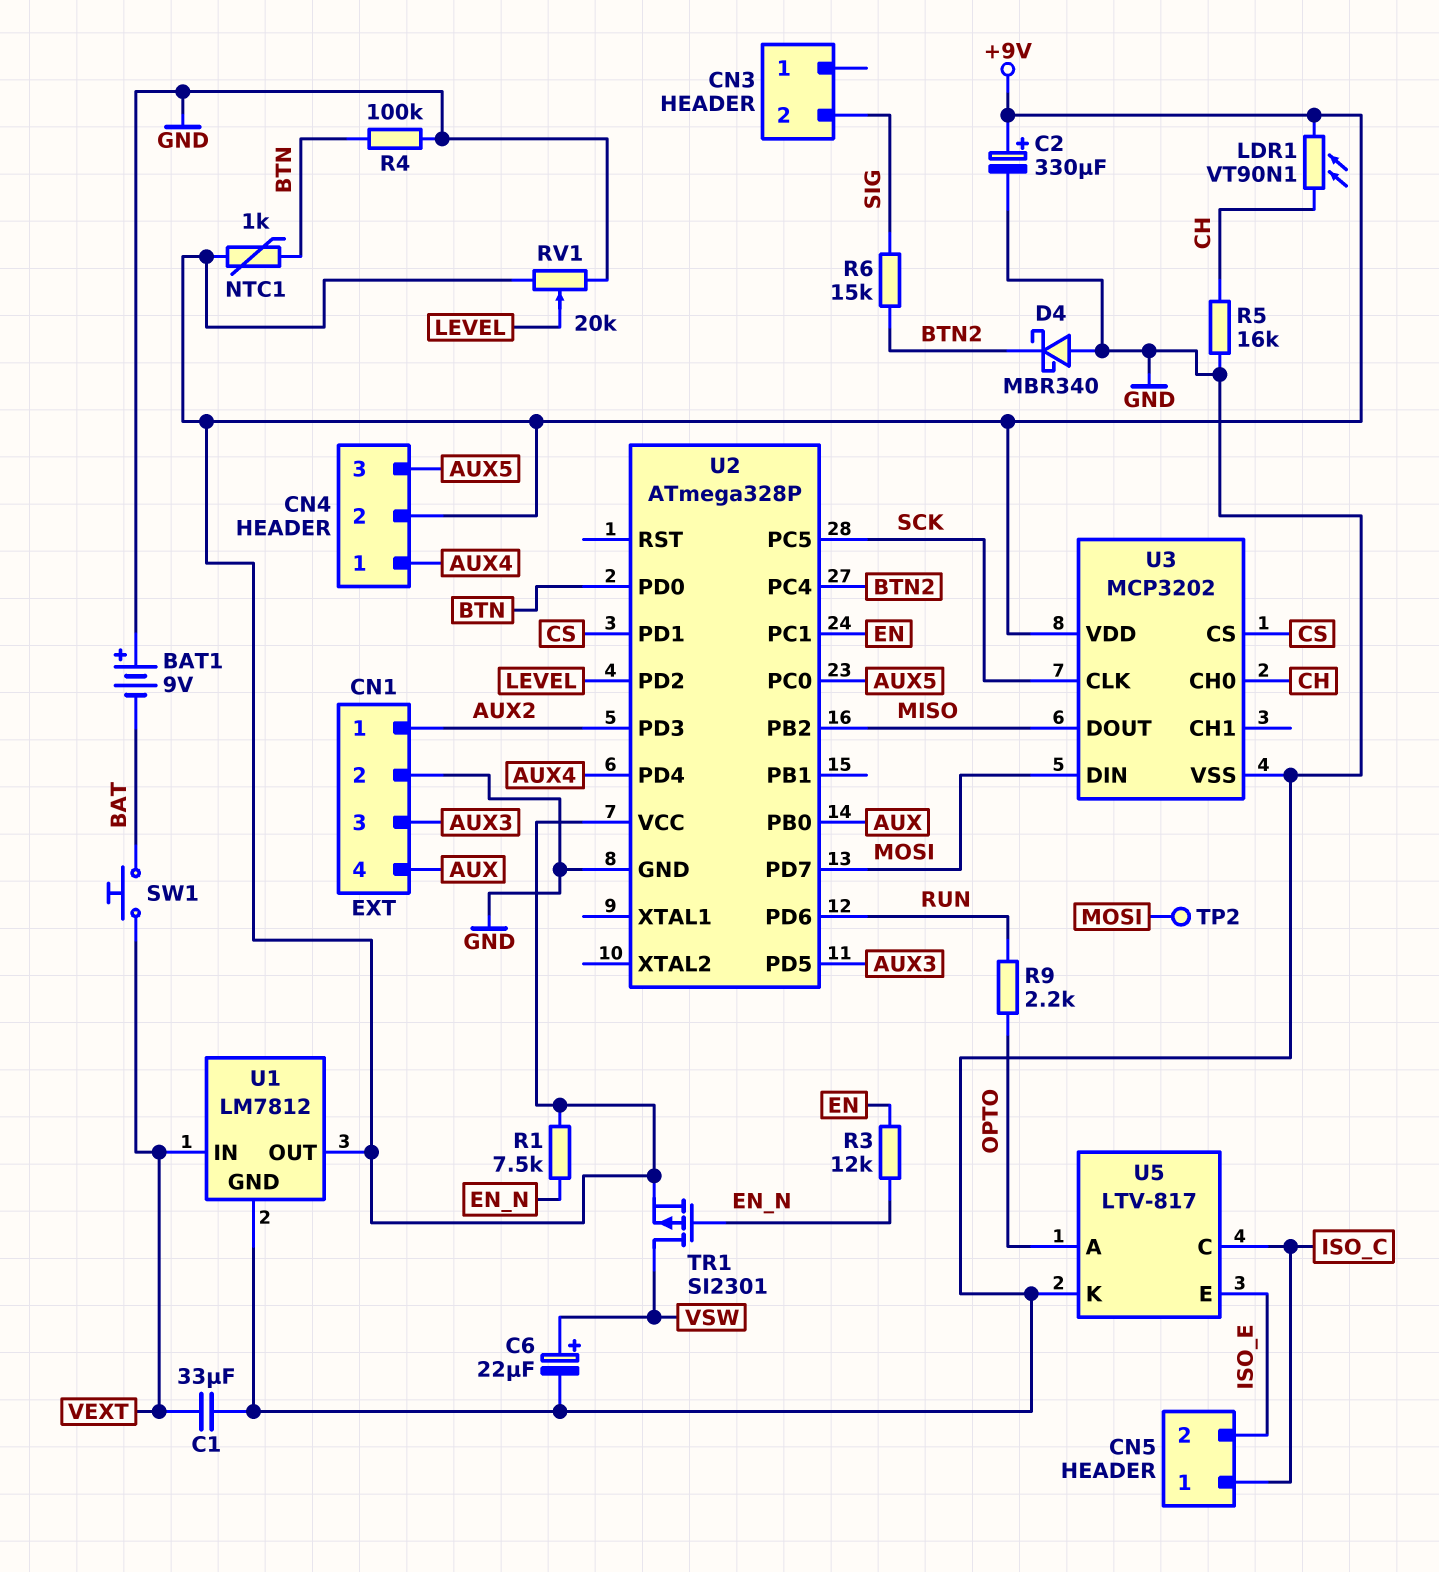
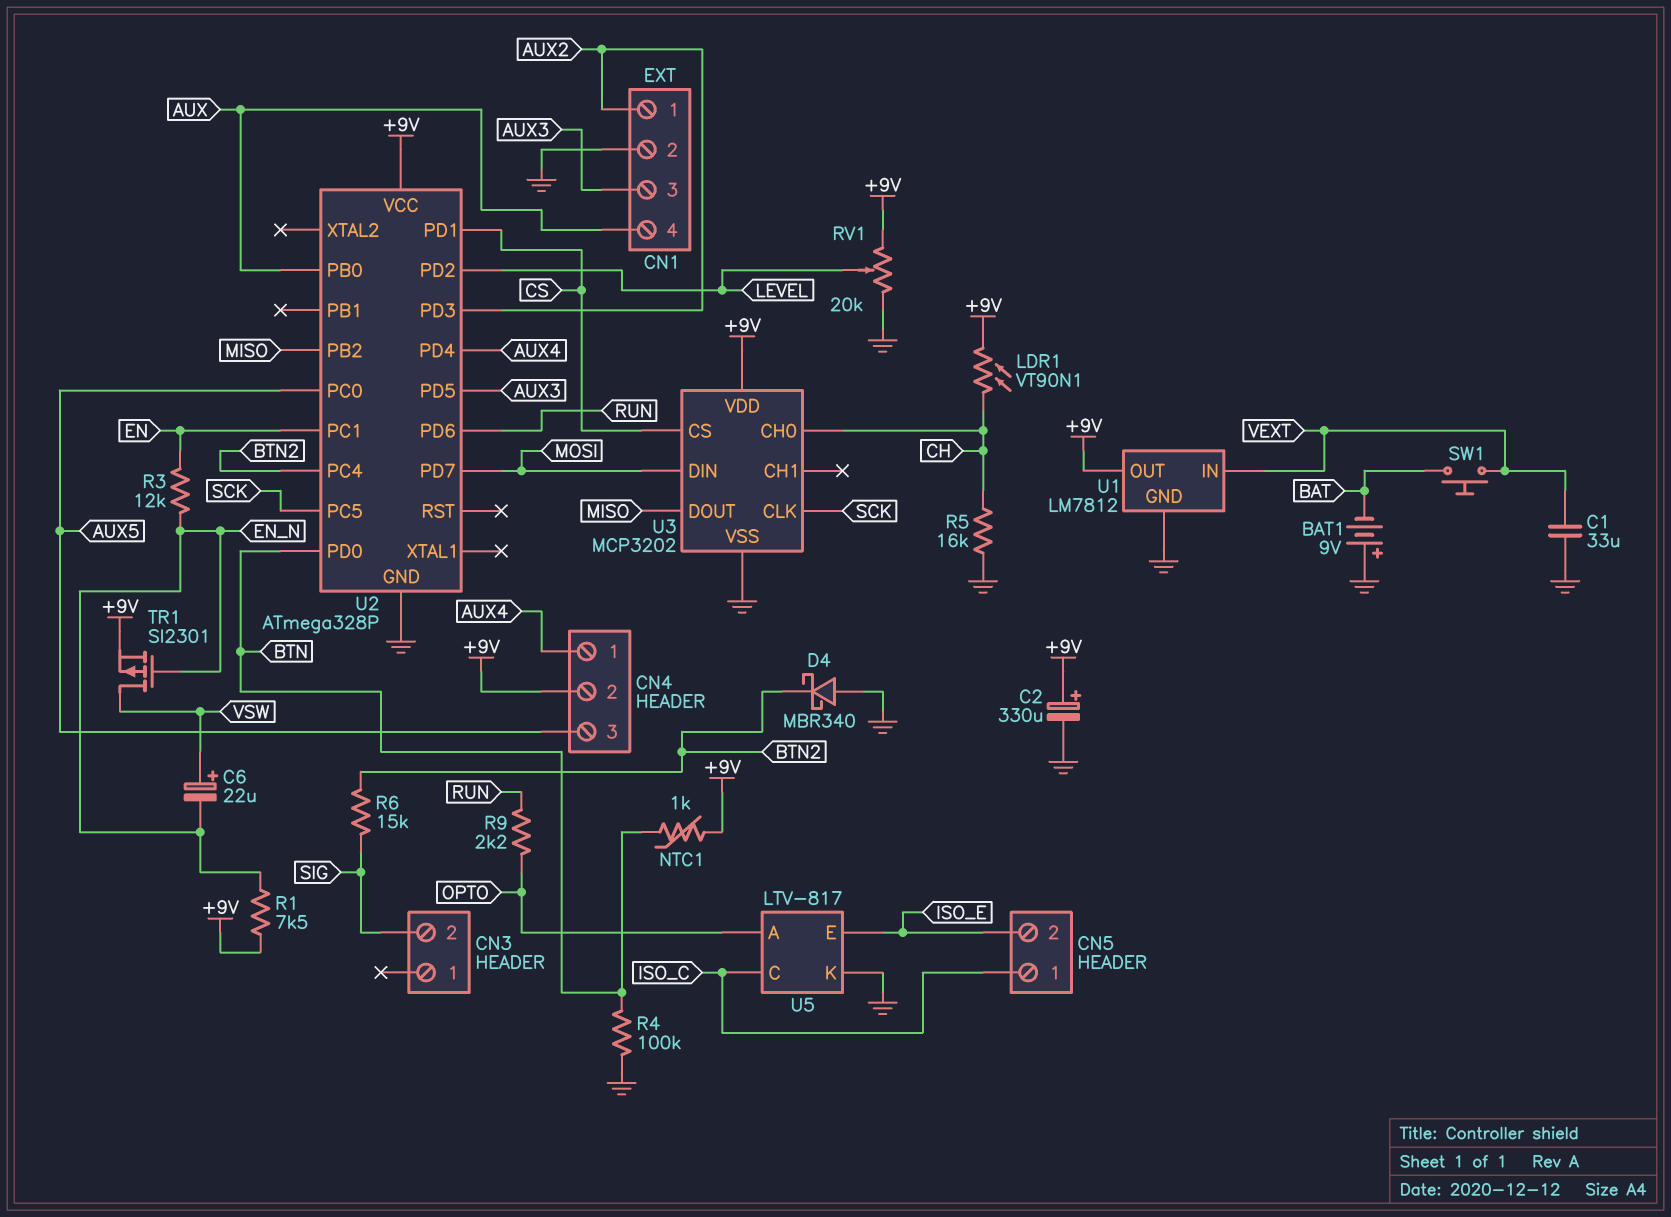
C6: 22uF (plus VSW, minus GND) -> 22uF (plus VSW, minus EN_N)
TP2: test point (MOSI) -> none

